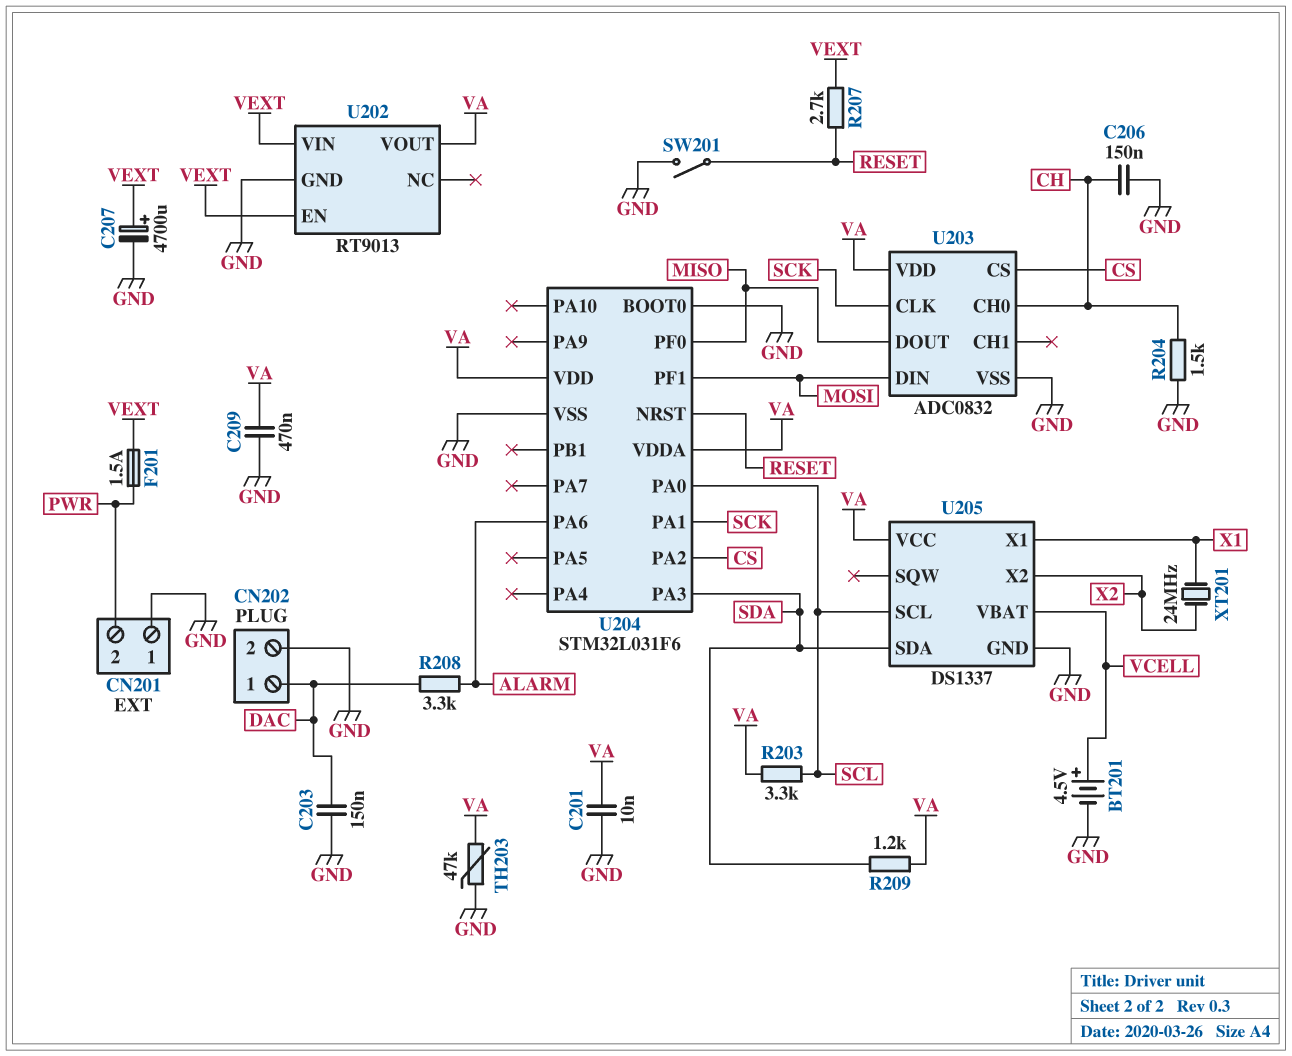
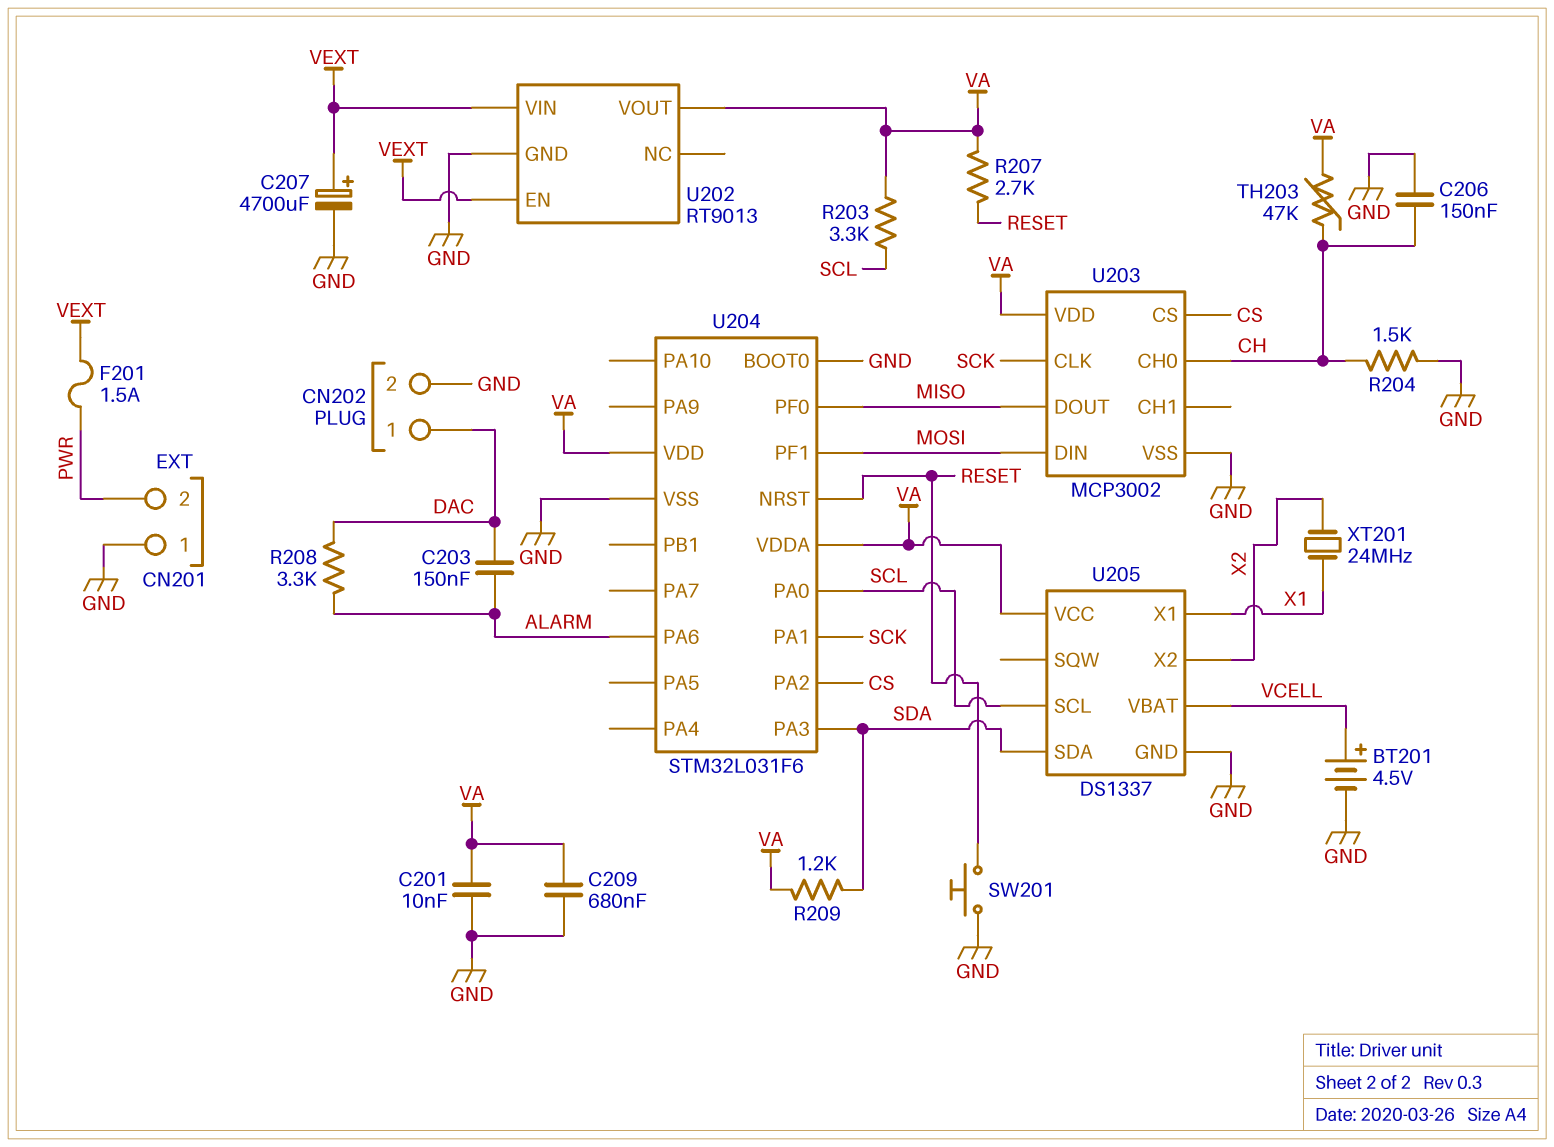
C203: 150nF (DAC, GND) -> 150nF (ALARM, DAC)
C209: 470nF (GND, VA) -> 680nF (GND, VA)
R207: 2.7k (RESET, VEXT) -> 2.7k (RESET, VA)
SW201: switch (GND, RESET) -> button (GND, RESET)
TH203: 47k (GND, VA) -> 47k (CH, VA)
U203: ADC0832 -> MCP3002

